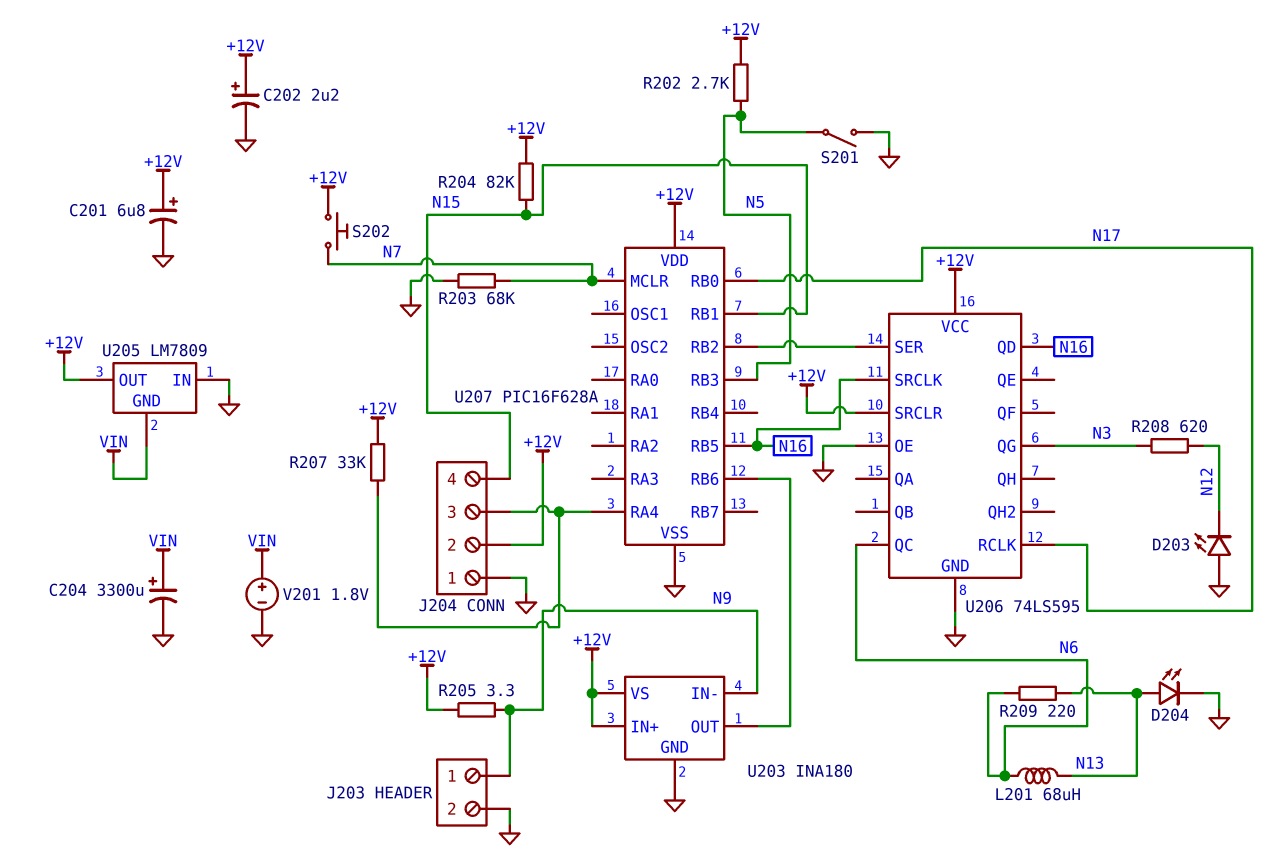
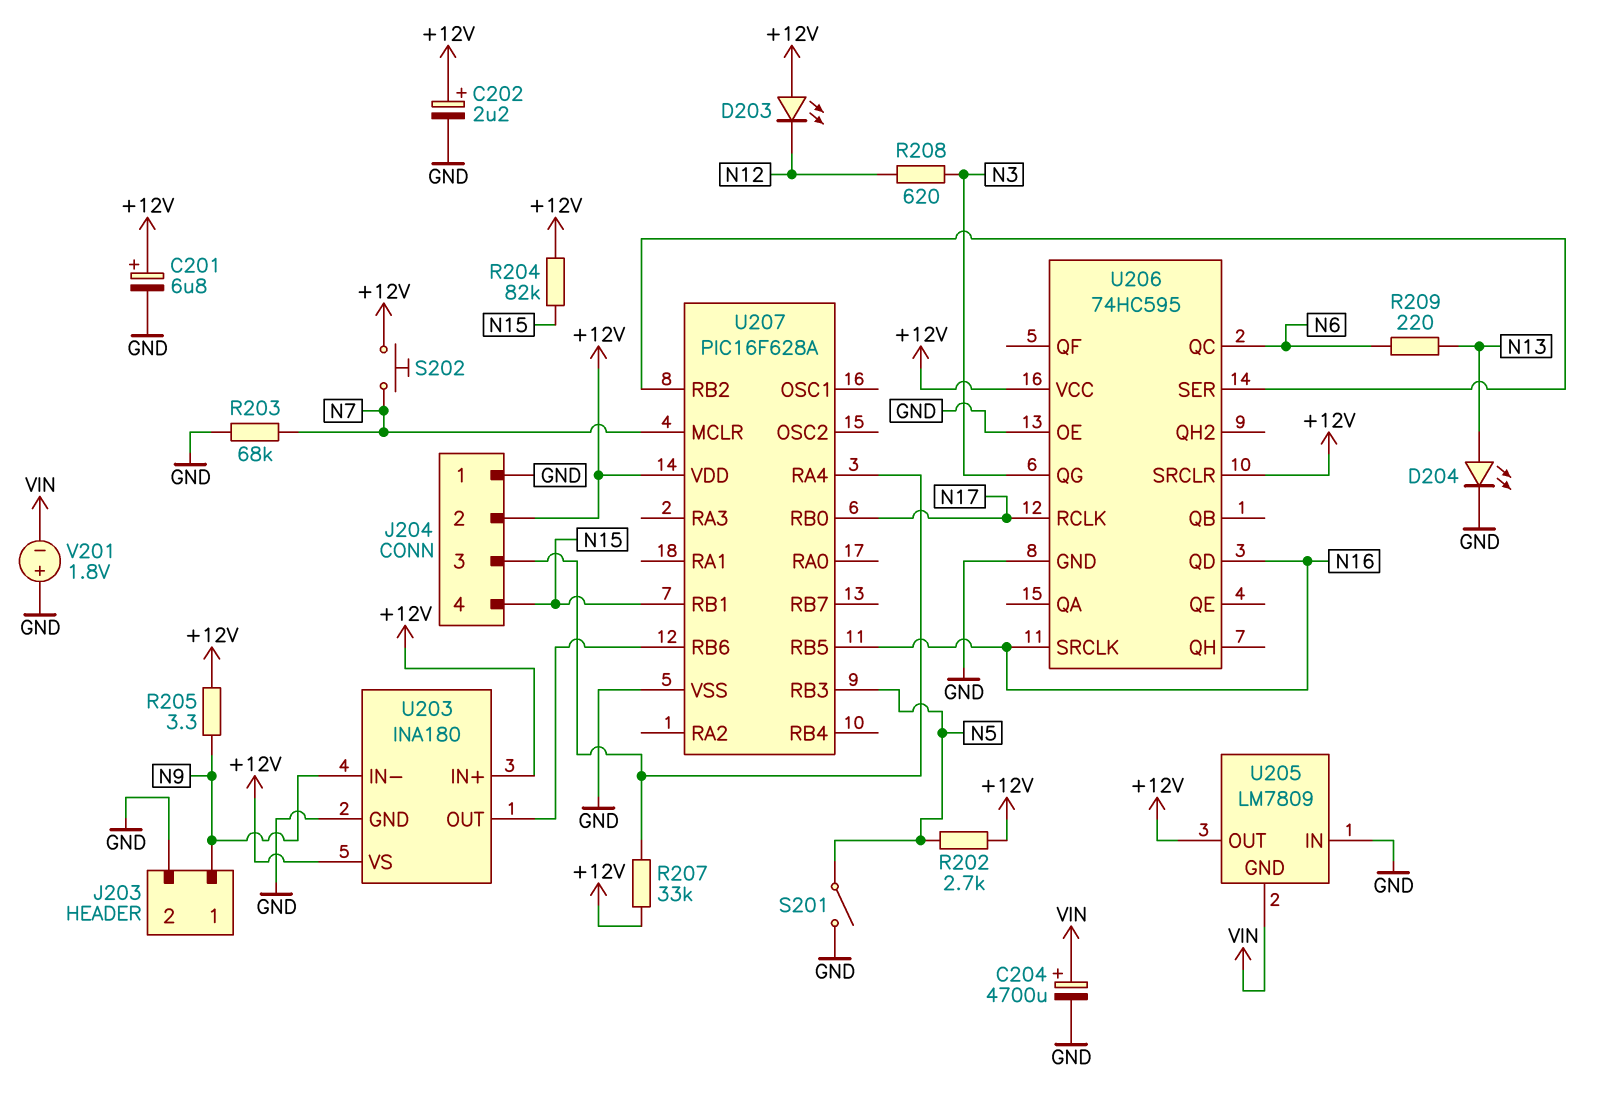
C204: 3300uF (plus VIN, minus GND) -> 4700uF (plus VIN, minus GND)
D203: LED (A GND, K N12) -> LED (A +12V, K N12)
L201: 68uH (N6, N13) -> none
U206: 74LS595 -> 74HC595
V201: 1.8V (plus VIN, minus GND) -> 1.8V (plus GND, minus VIN)

